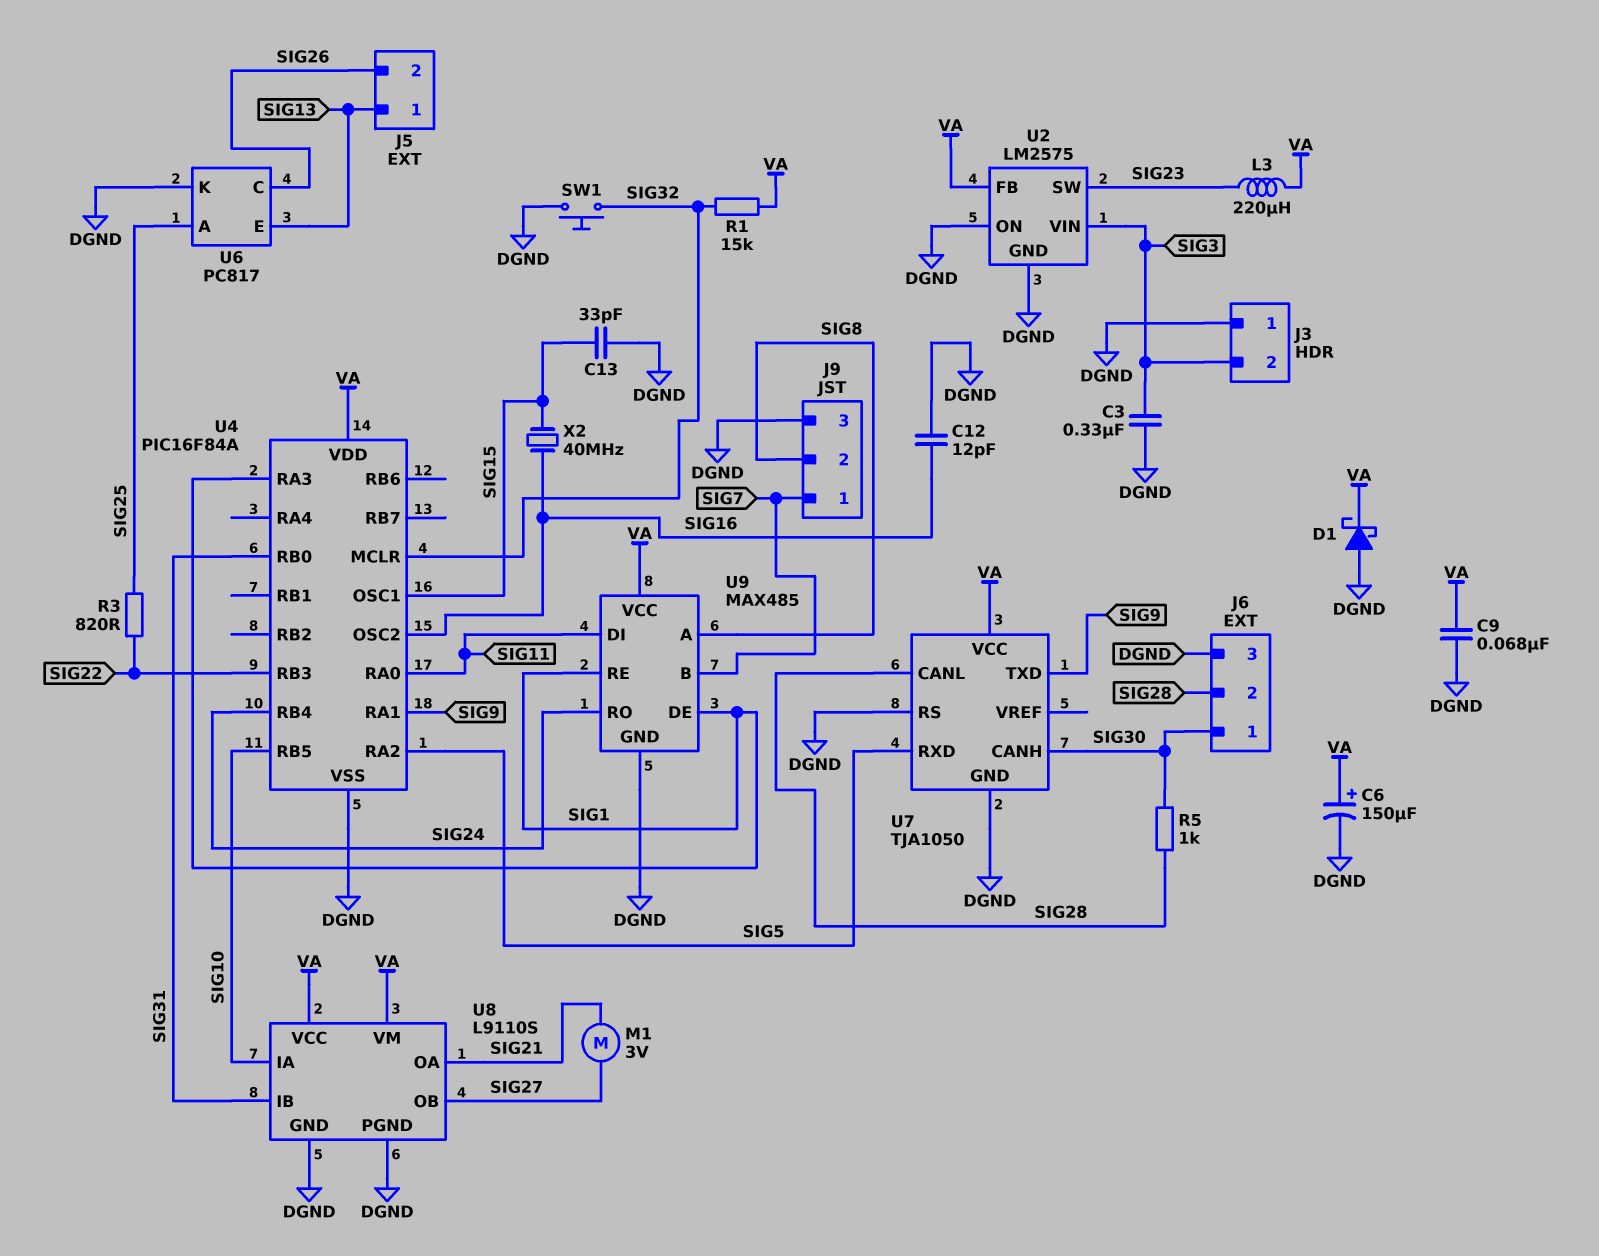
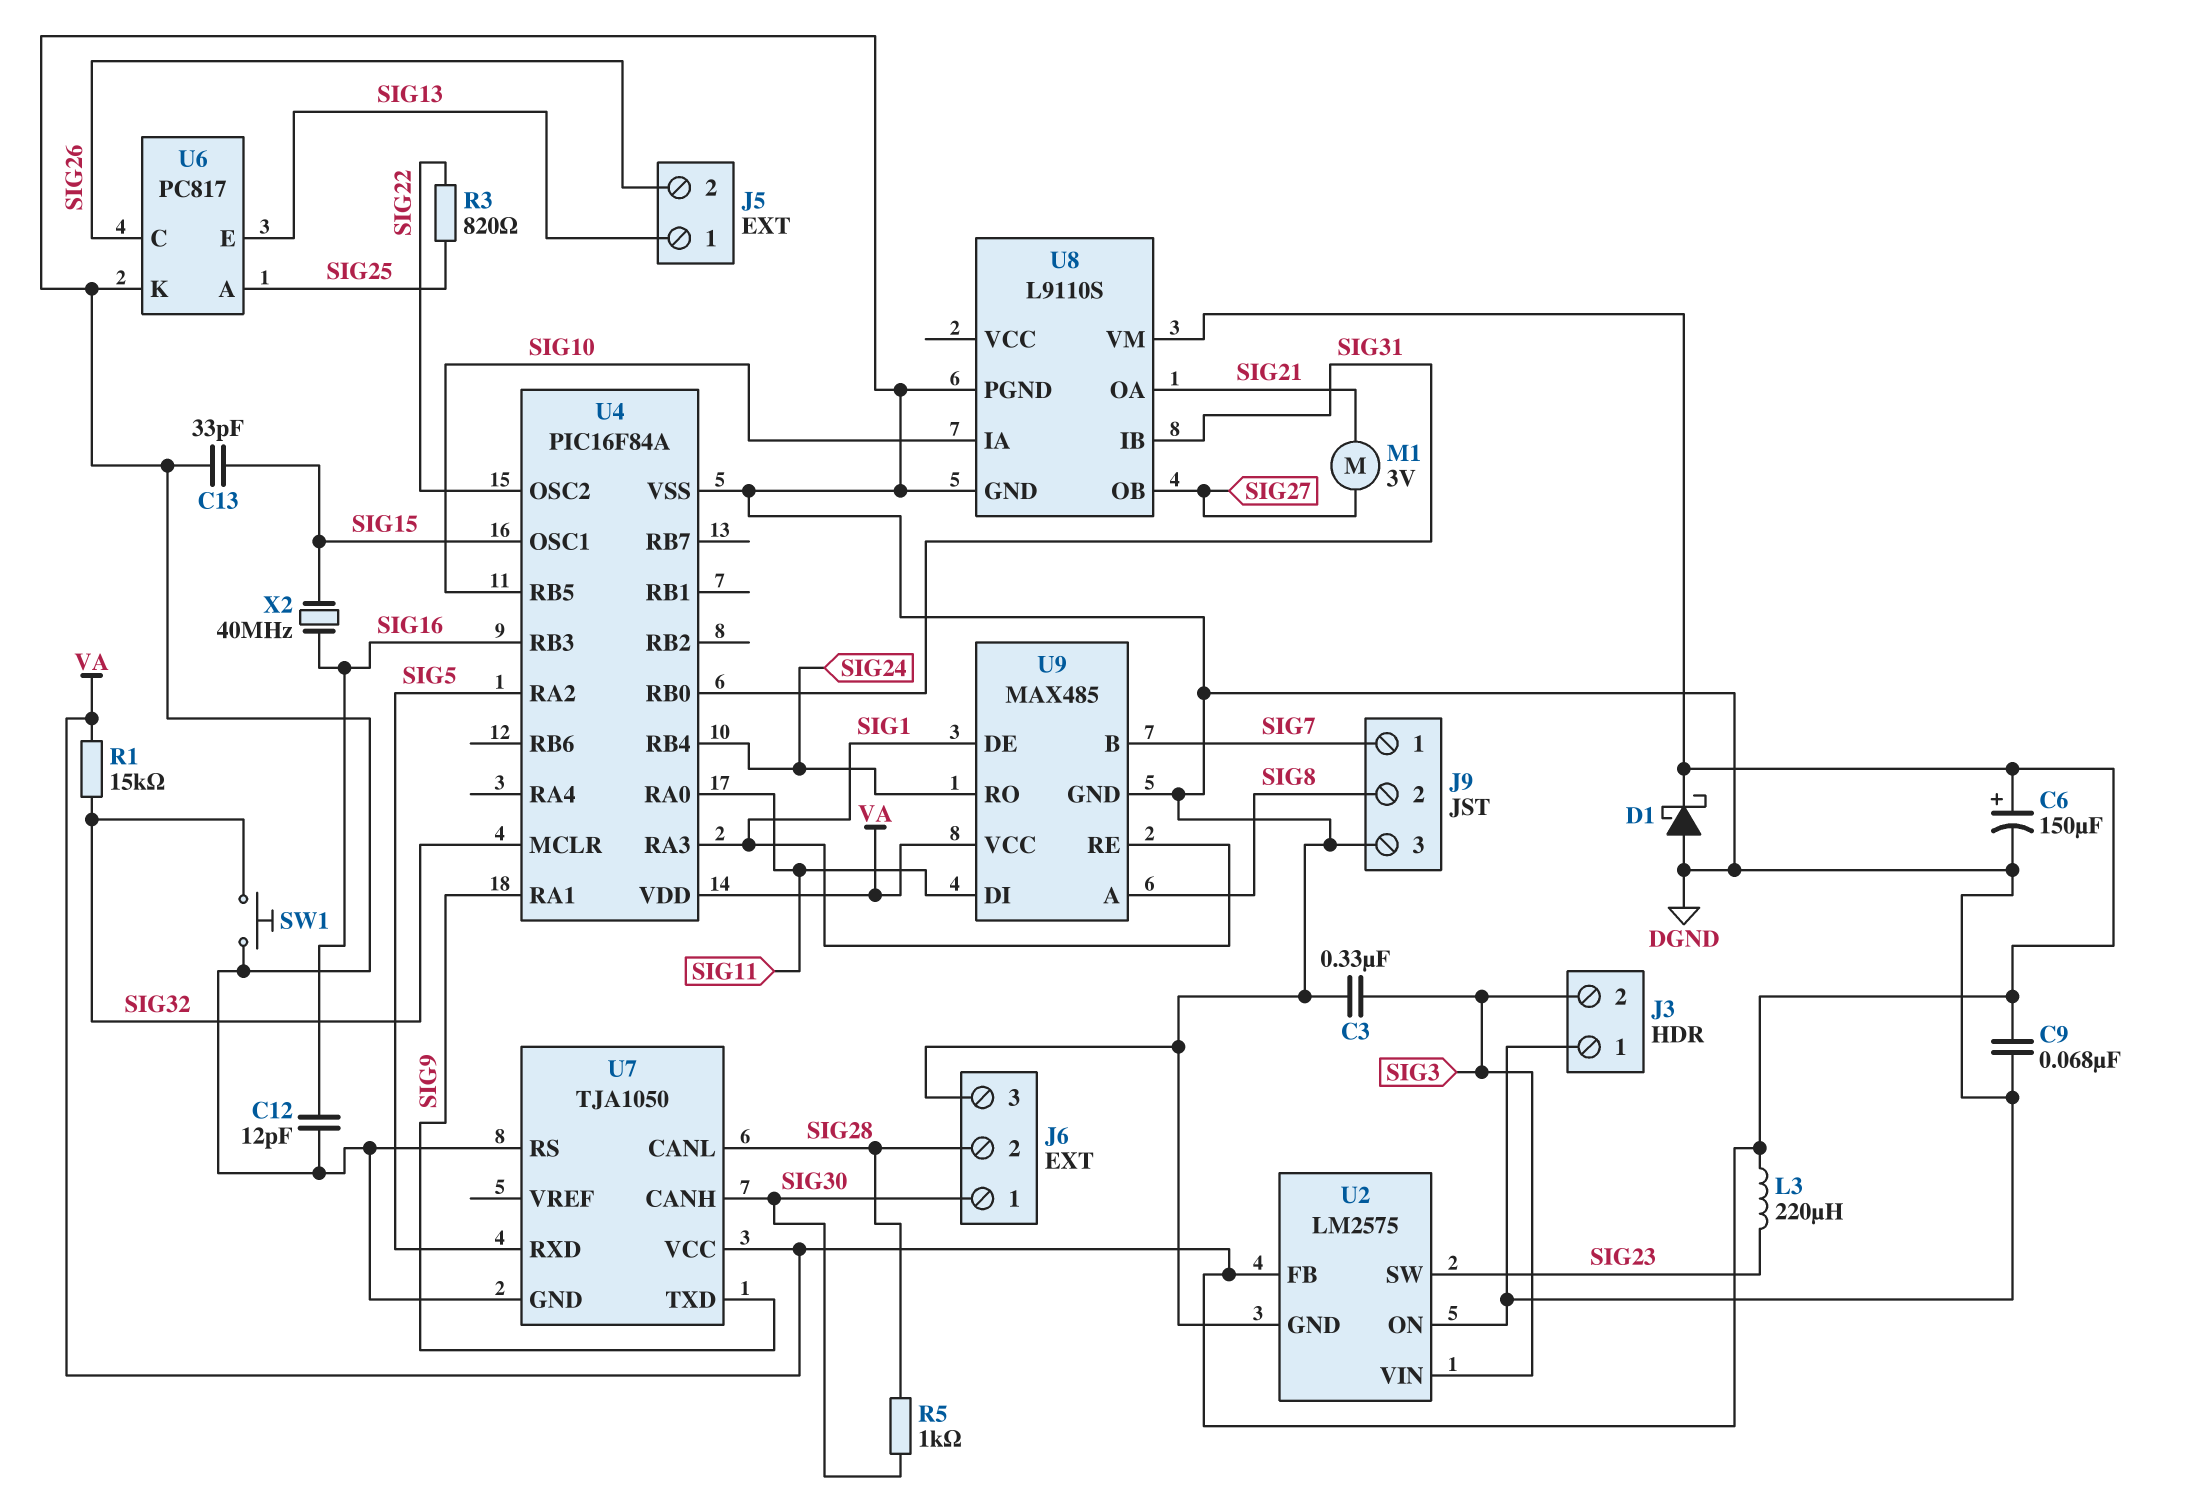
U4 pin OSC2: SIG16 -> SIG22
U4 pin RB3: SIG22 -> SIG16
U8 pin VCC: VA -> none

